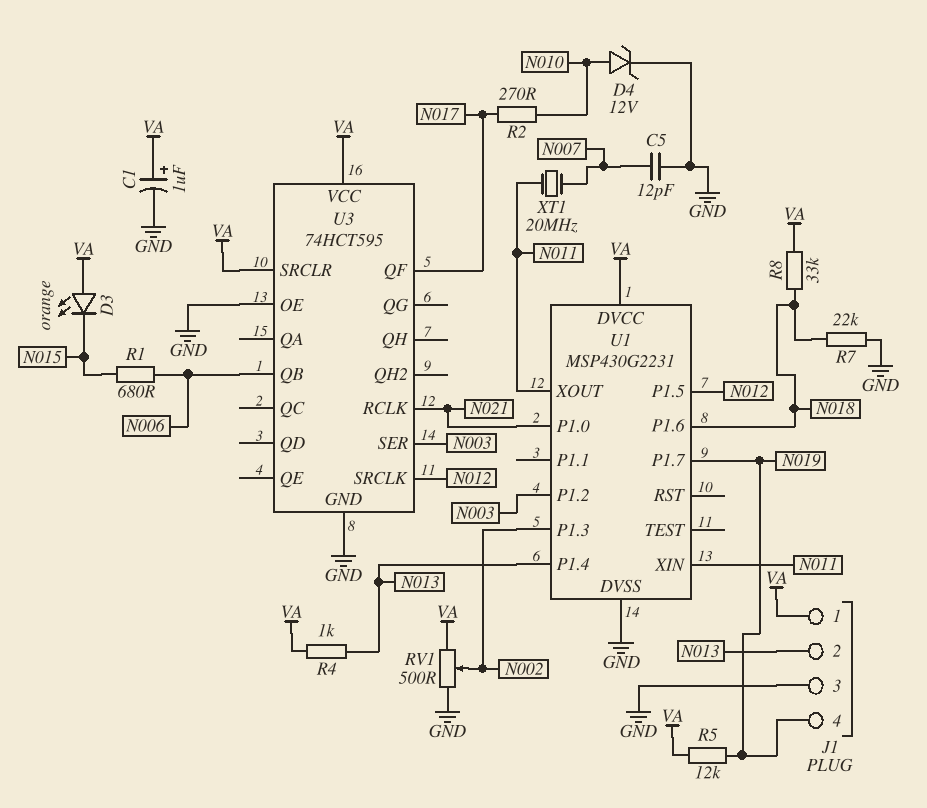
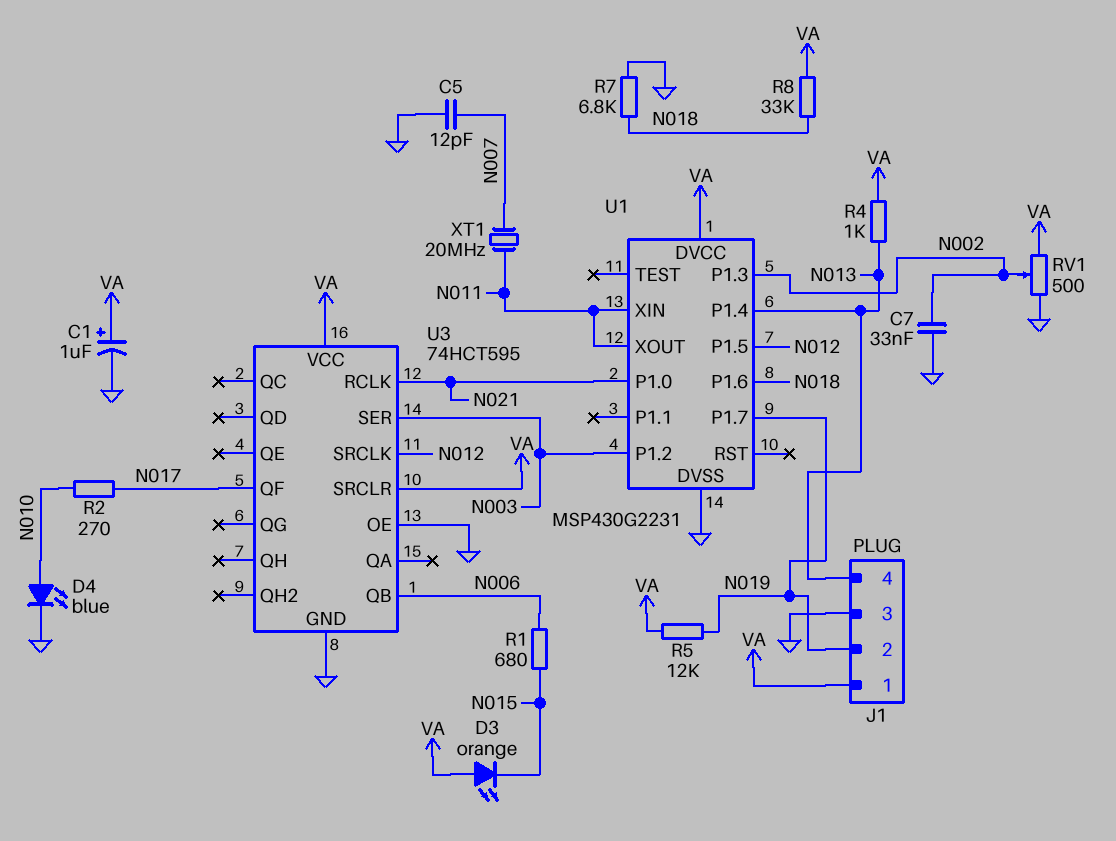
C7: none -> 33nF (GND, N002)
D4: zener 12V (A N010, K GND) -> LED blue (A N010, K GND)
J1 pin 2: N013 -> N019
J1 pin 4: N019 -> N013
R7: 22k (GND, N018) -> 6.8k (GND, N018)

